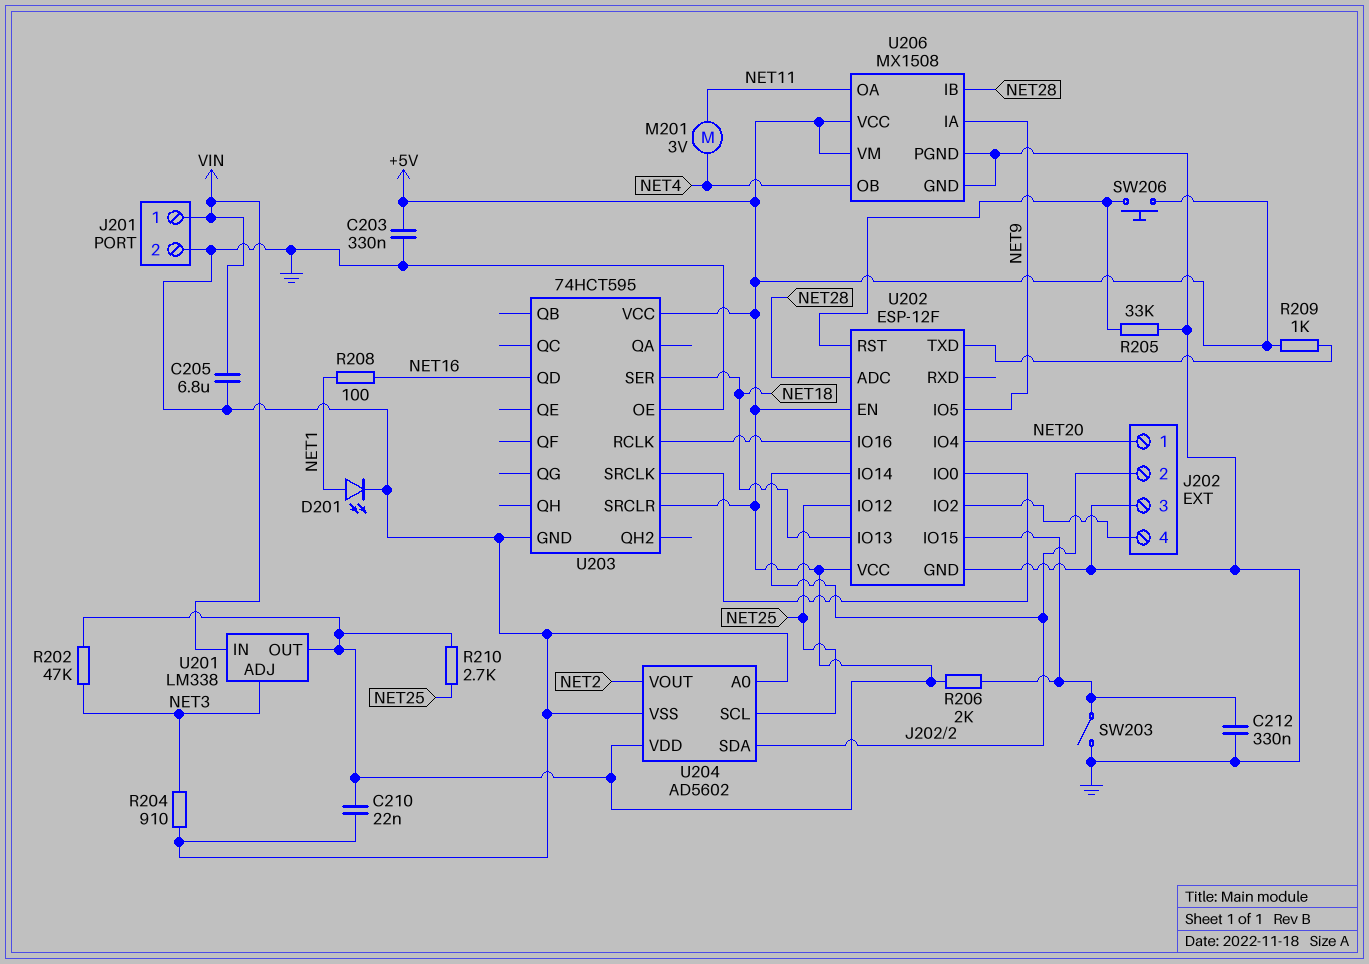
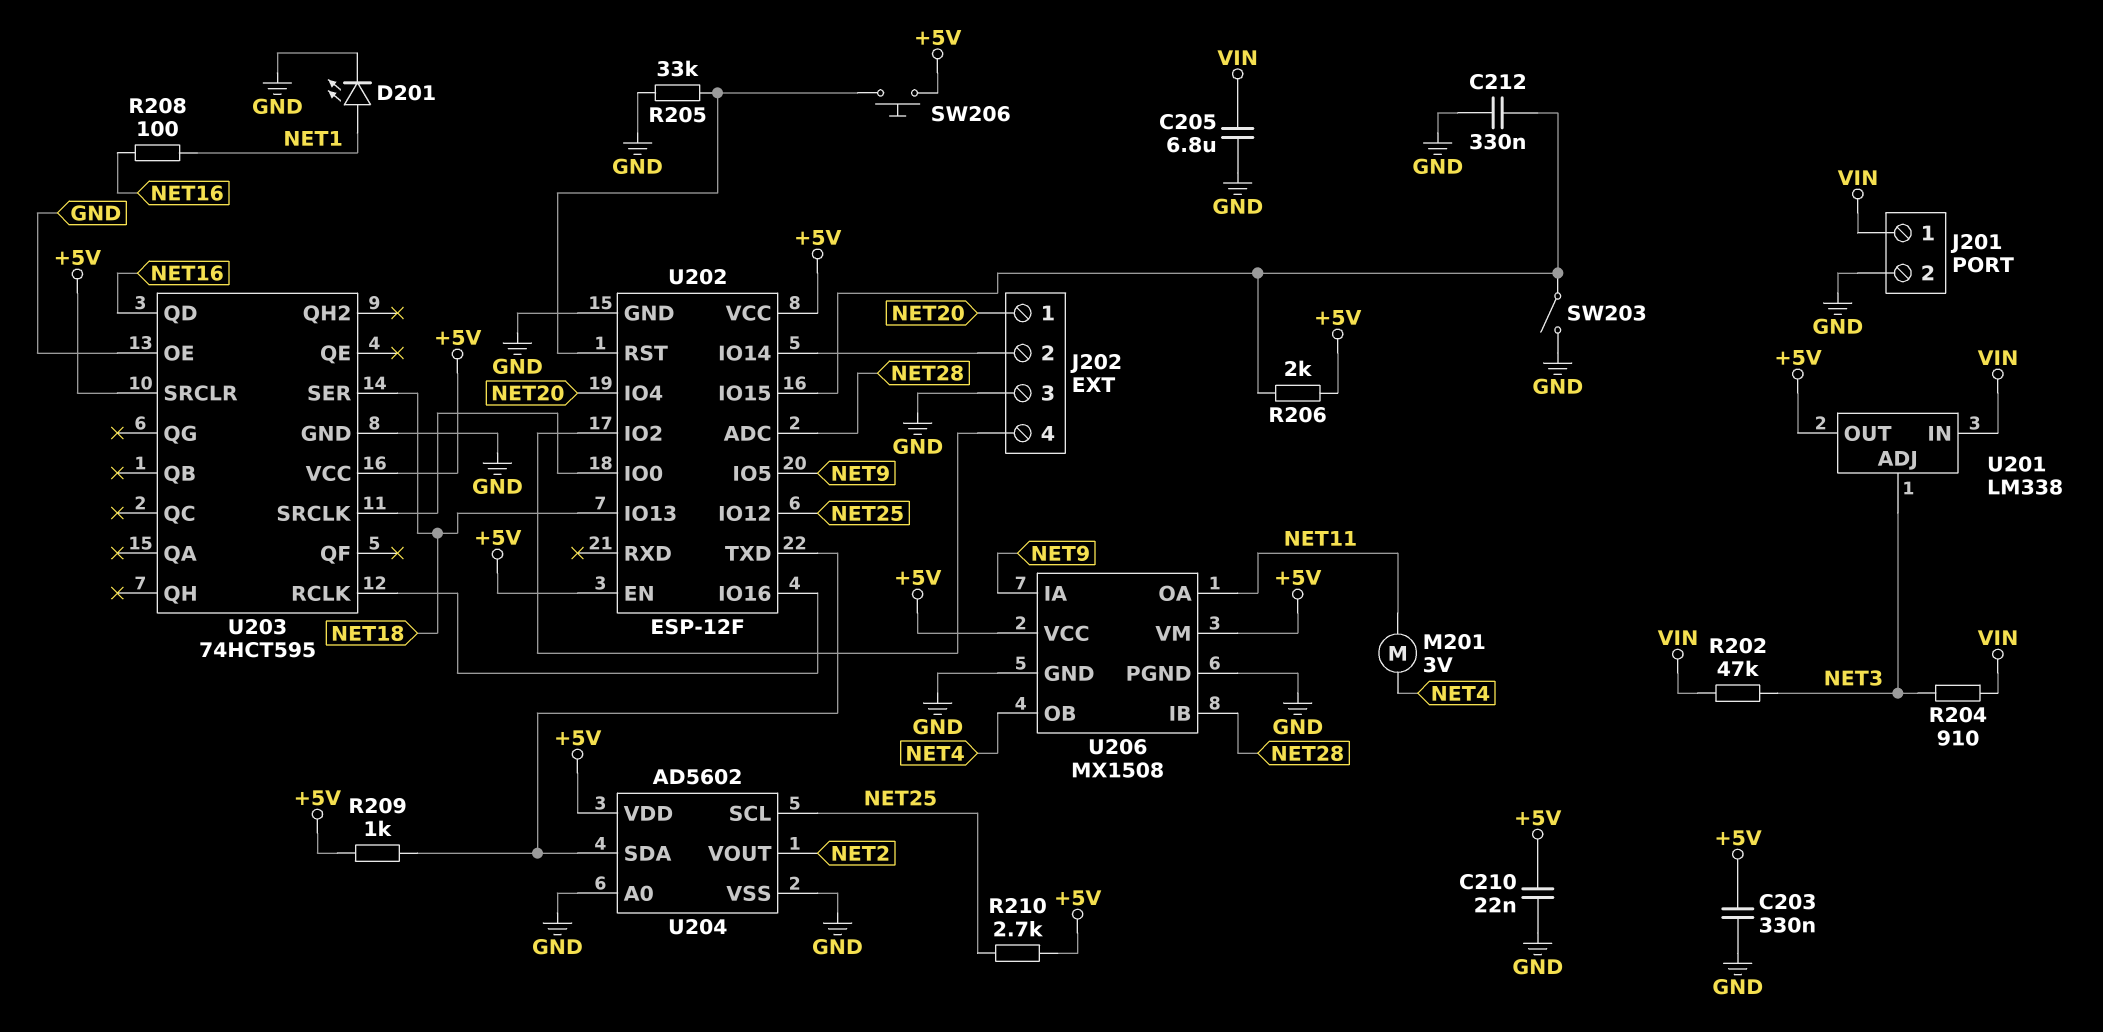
R202: 47k (+5V, NET3) -> 47k (NET3, VIN)
R204: 910 (GND, NET3) -> 910 (NET3, VIN)
U204 pin SDA: J202/2 -> U202/TXD

